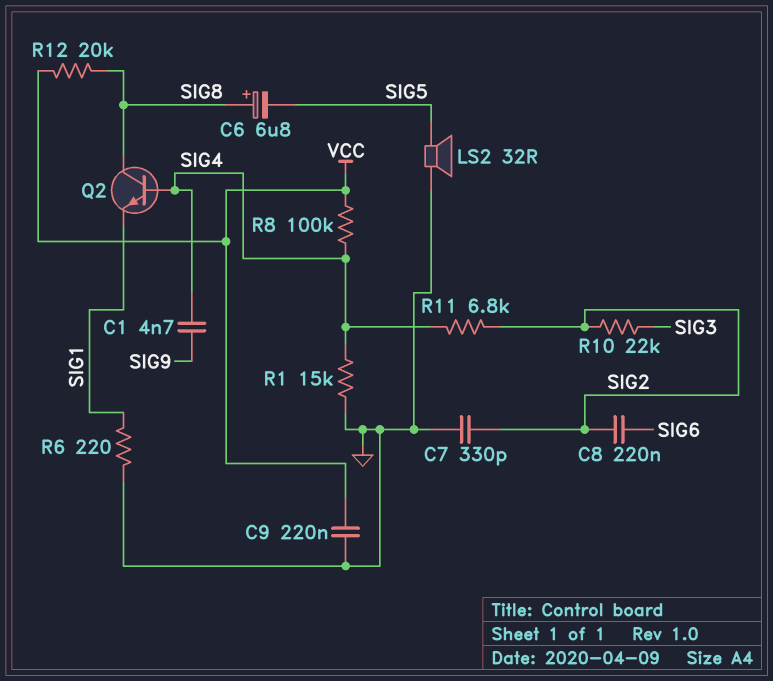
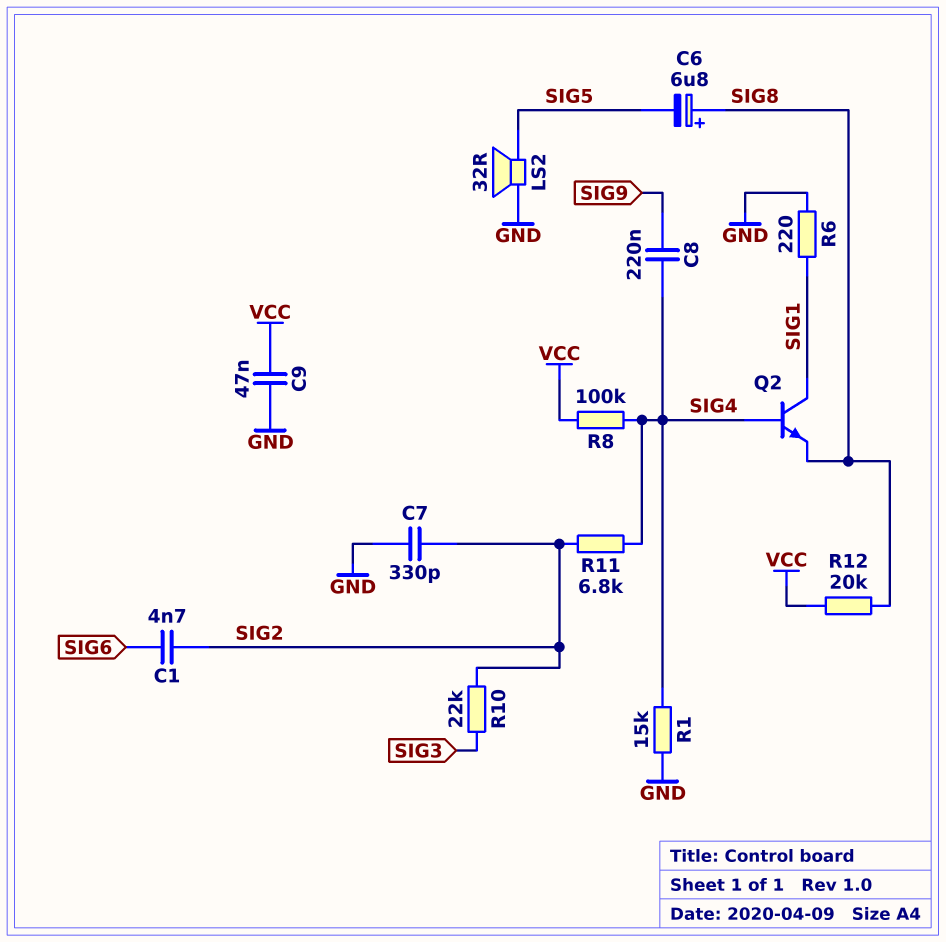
C1: 4.7nF (SIG4, SIG9) -> 4.7nF (SIG2, SIG6)
C8: 220nF (SIG2, SIG6) -> 220nF (SIG4, SIG9)
C9: 220nF (GND, VCC) -> 47nF (GND, VCC)
Q2: NPN (B SIG4, C SIG8, E SIG1) -> NPN (B SIG4, C SIG1, E SIG8)

